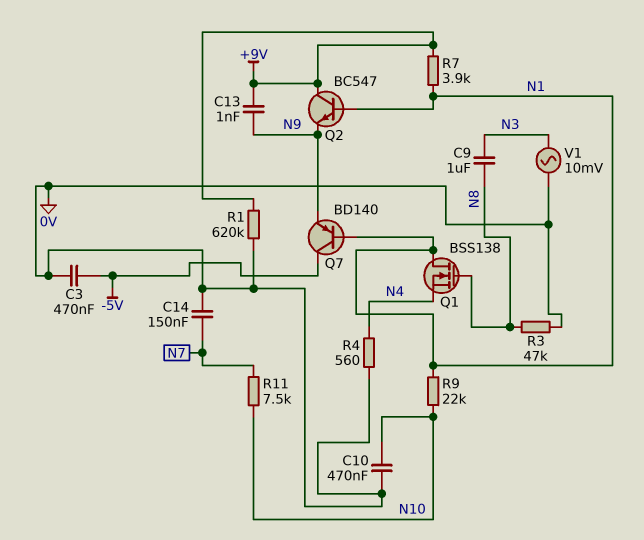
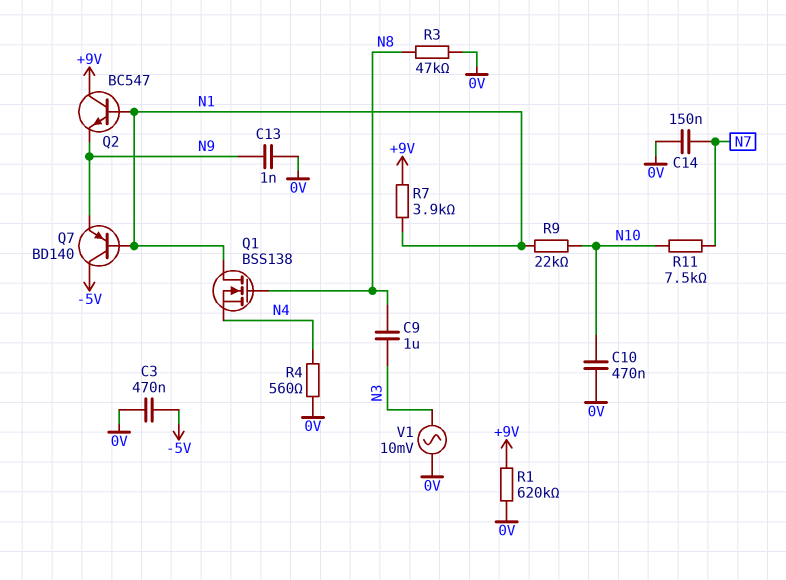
C13: 1nF (+9V, N9) -> 1nF (0V, N9)

